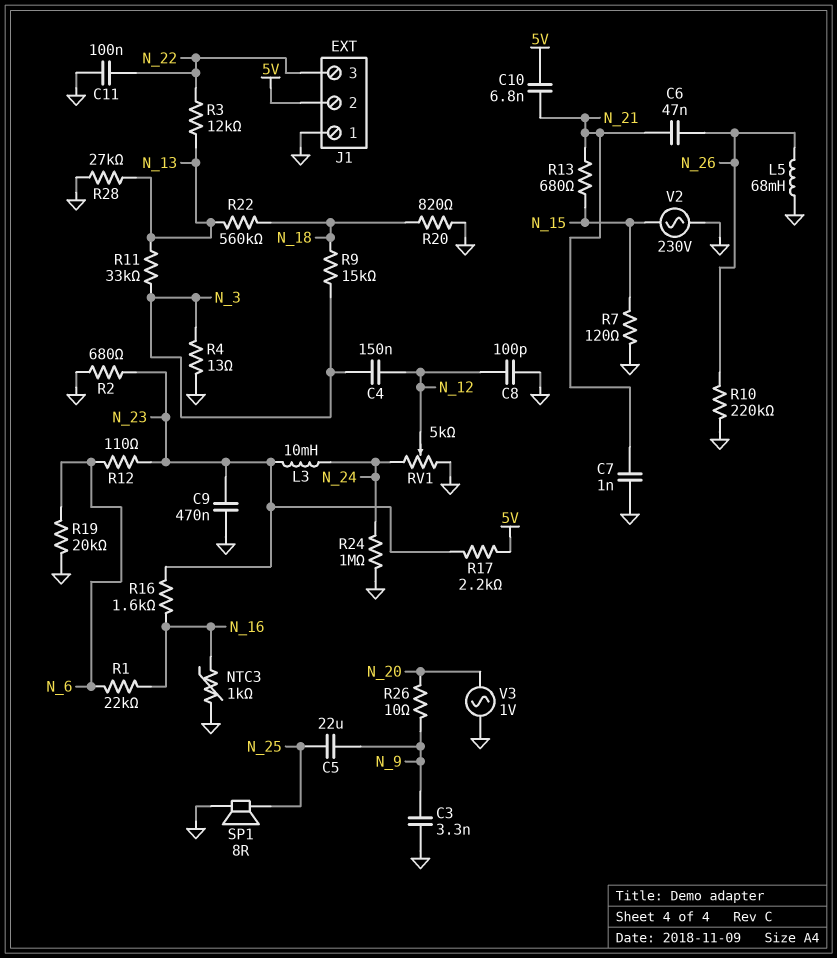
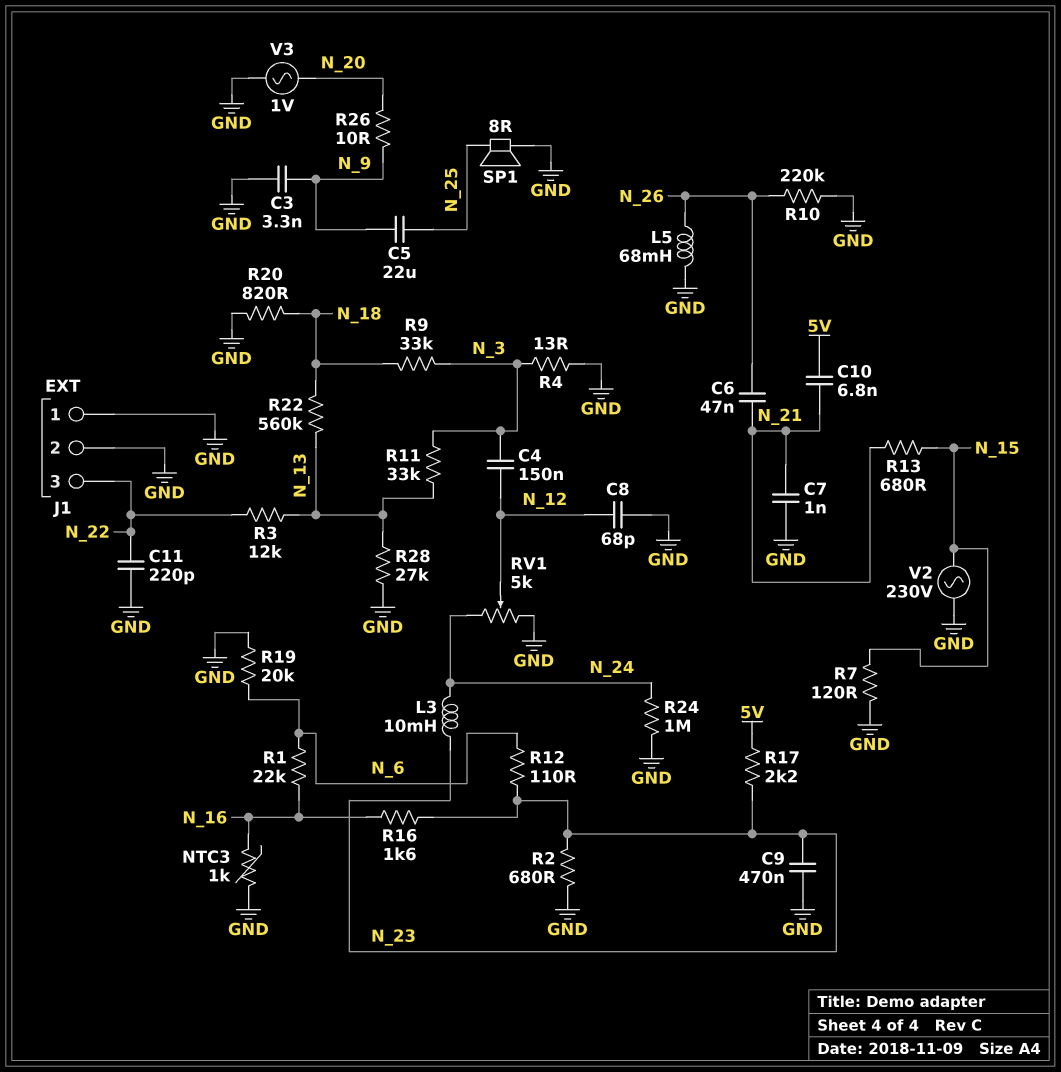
C8: 100pF (GND, N_12) -> 68pF (GND, N_12)
C11: 100nF (GND, N_22) -> 220pF (GND, N_22)
J1 pin 2: 5V -> GND
R9: 15k (N_3, N_18) -> 33k (N_3, N_18)

